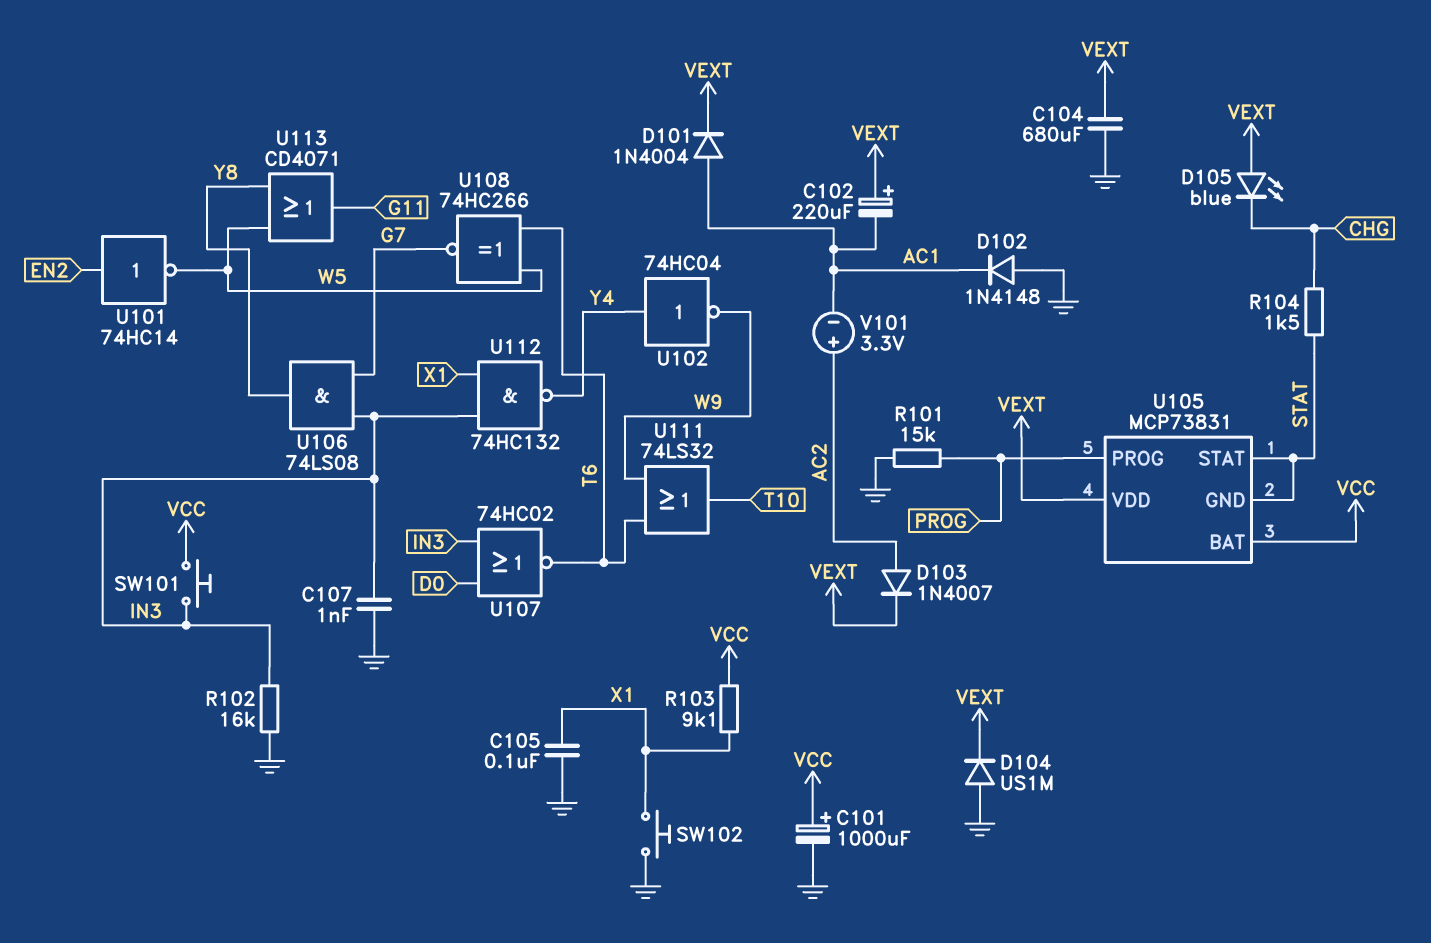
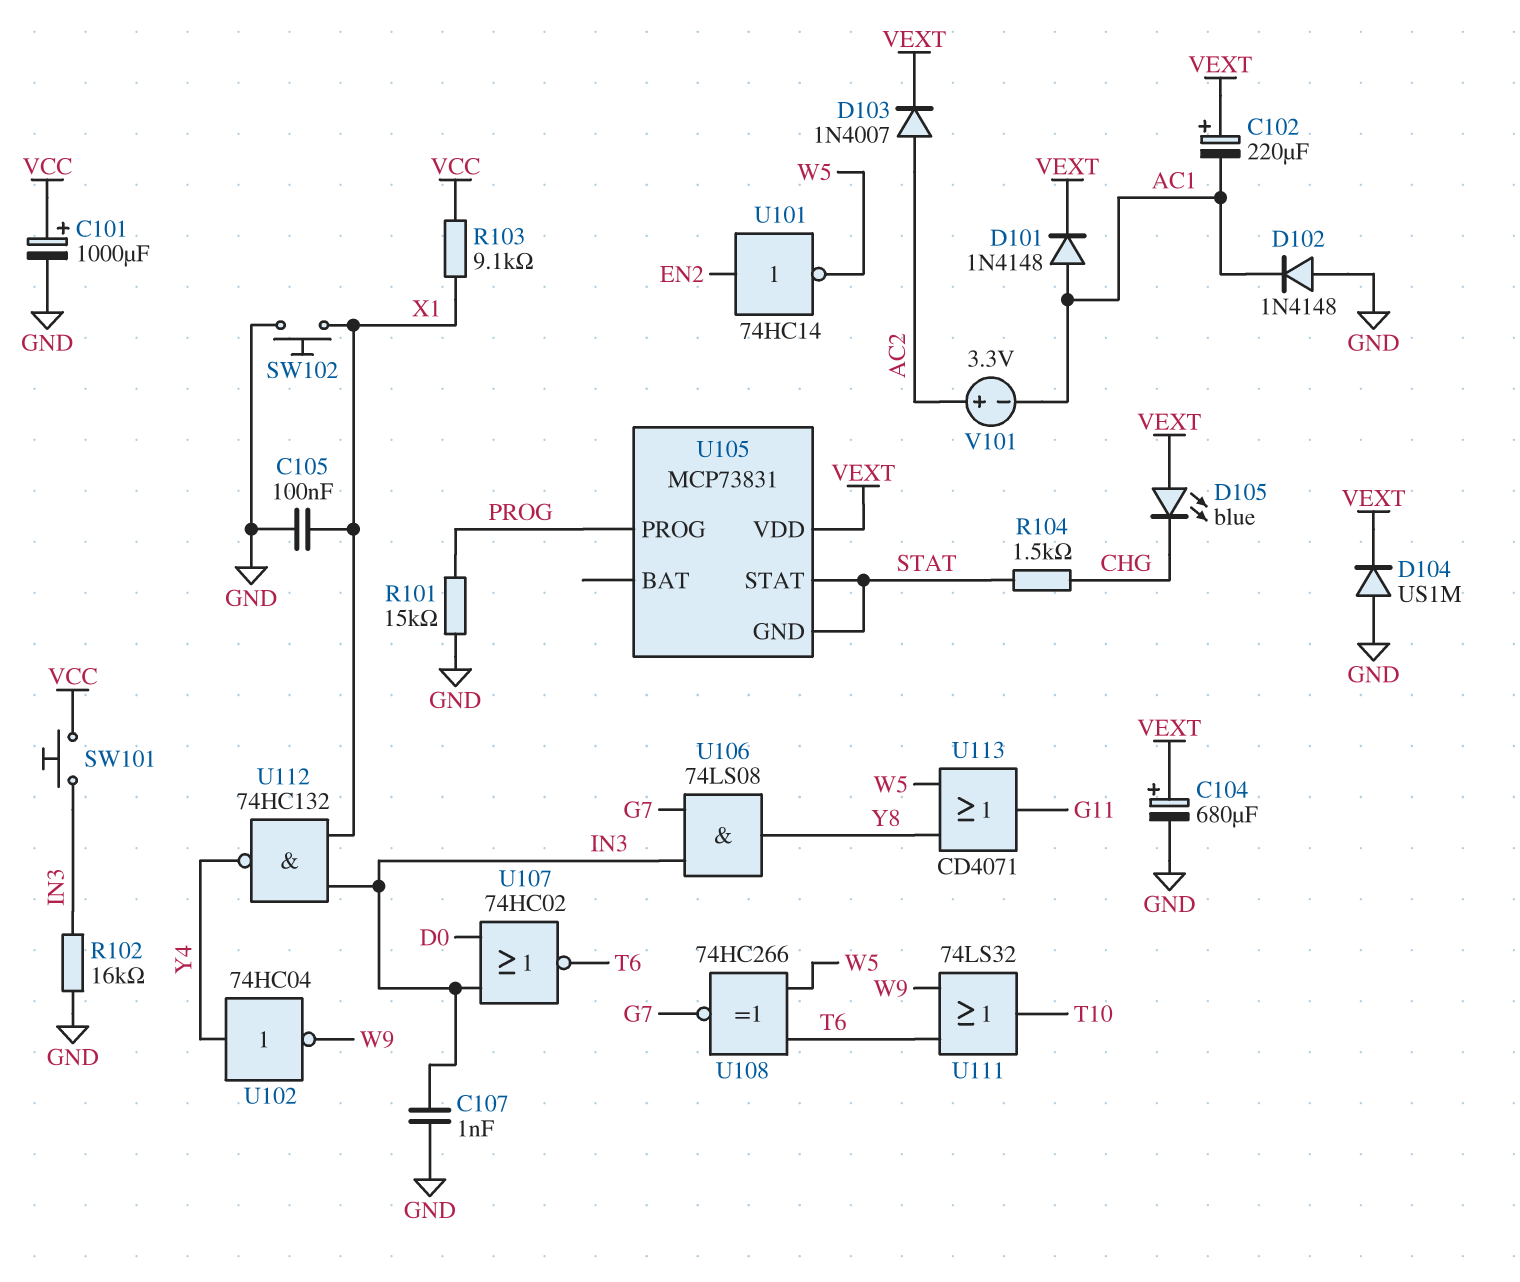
C104: 680uF (GND, VEXT) -> 680uF (plus VEXT, minus GND)
D101: diode 1N4004 (A AC1, K VEXT) -> diode 1N4148 (A AC1, K VEXT)
U105 pin BAT: VCC -> none

